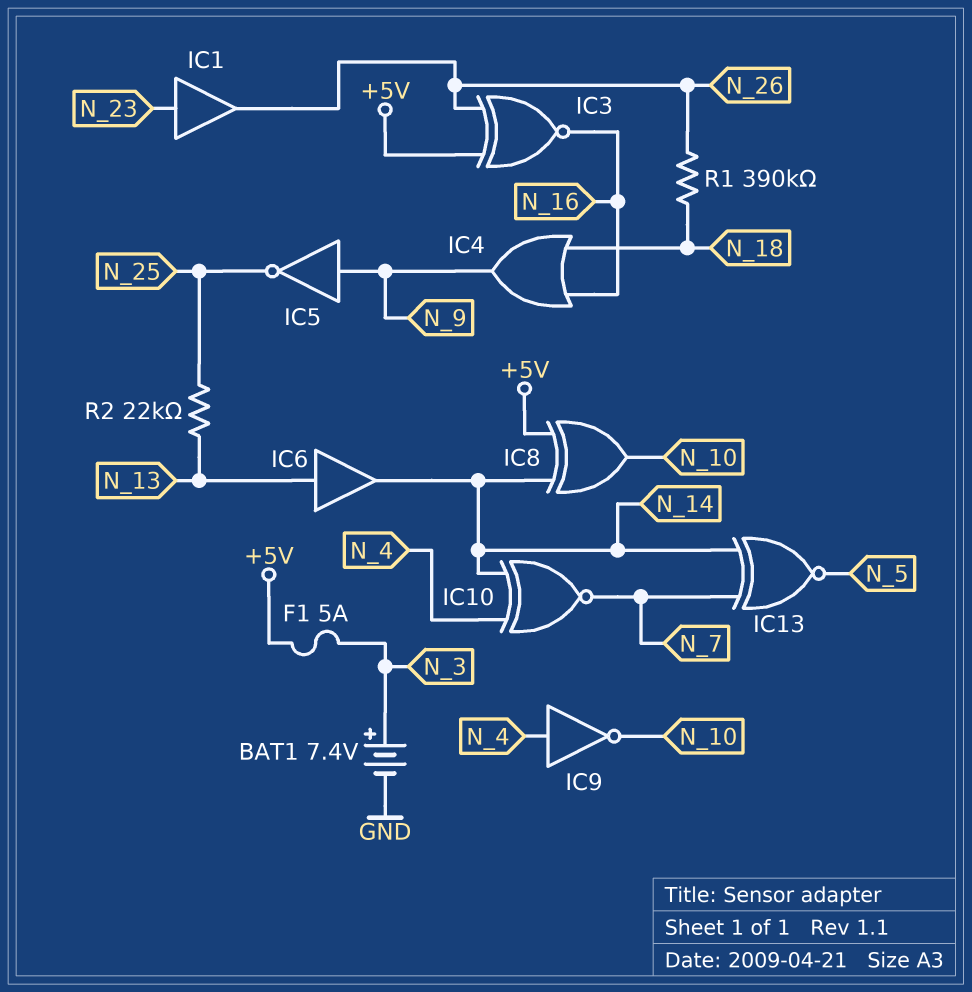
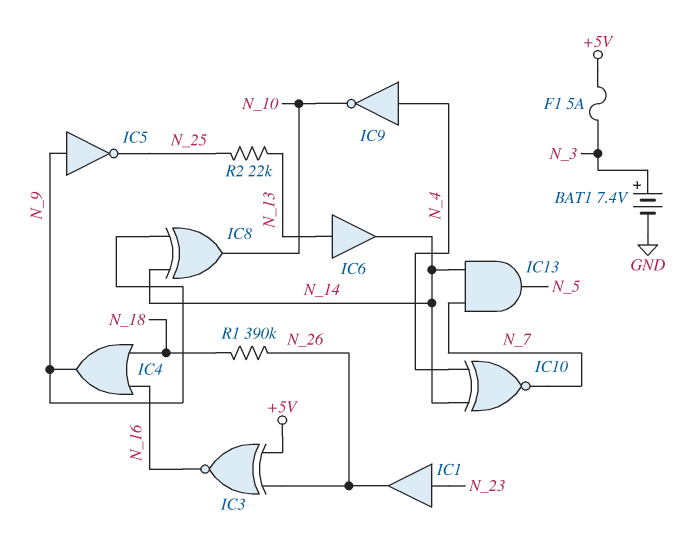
IC8: XOR (in +5V, in N_14, out N_10) -> XOR (in N_9, in N_14, out N_10)
IC13: XNOR (in N_7, in N_14, out N_5) -> AND (in N_7, in N_14, out N_5)

